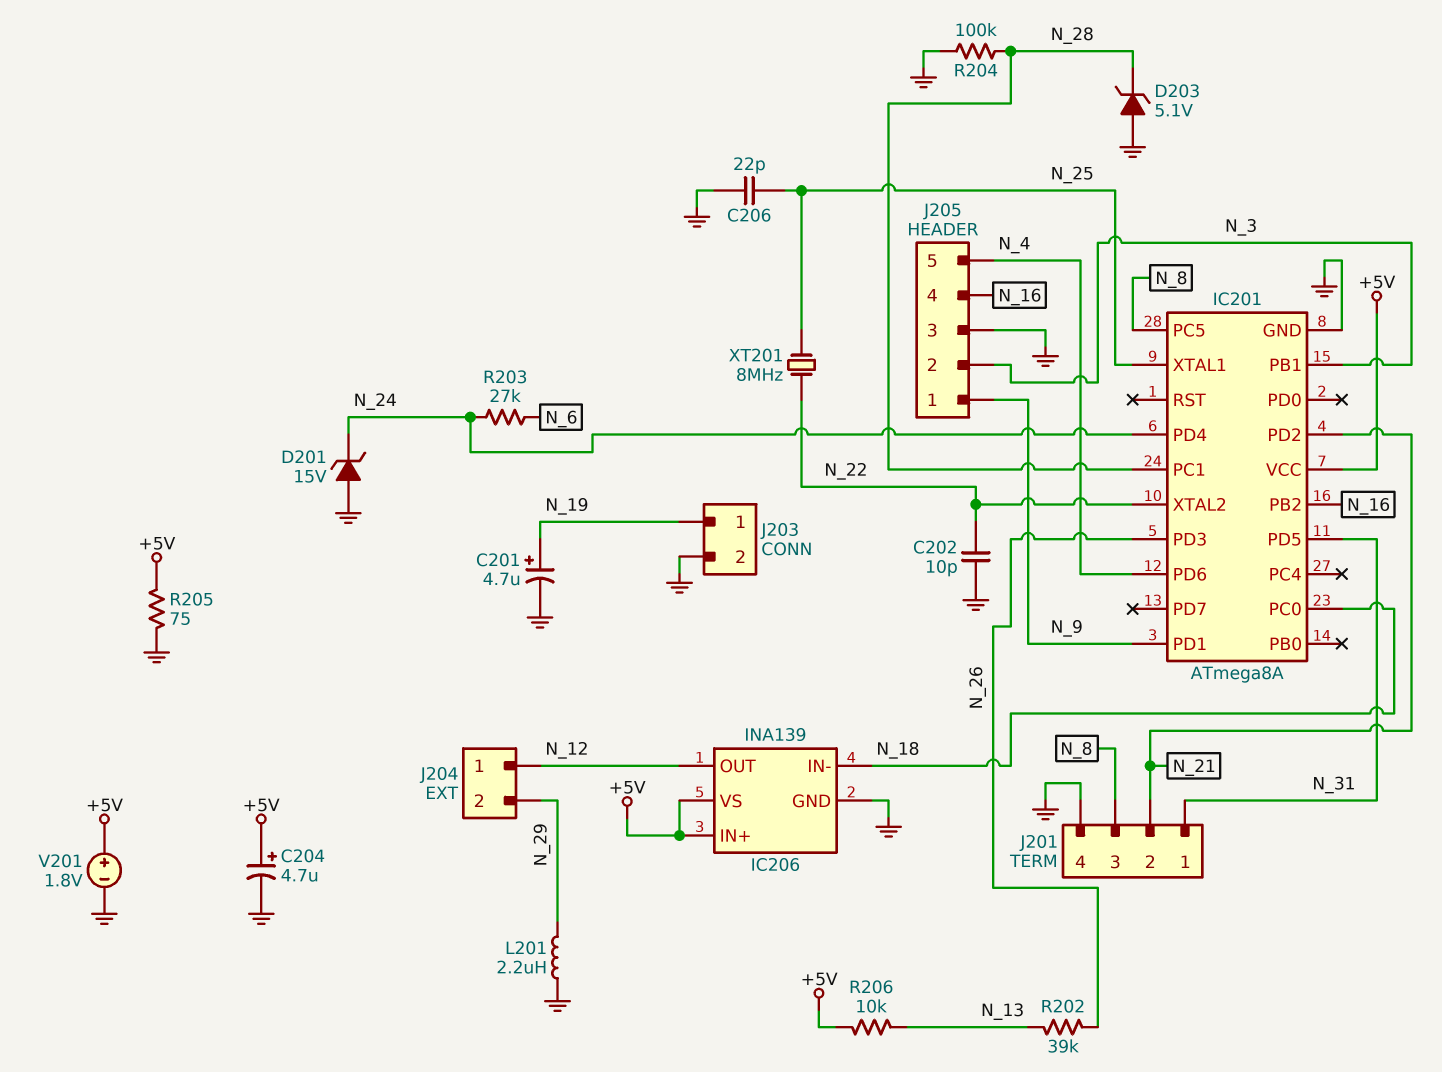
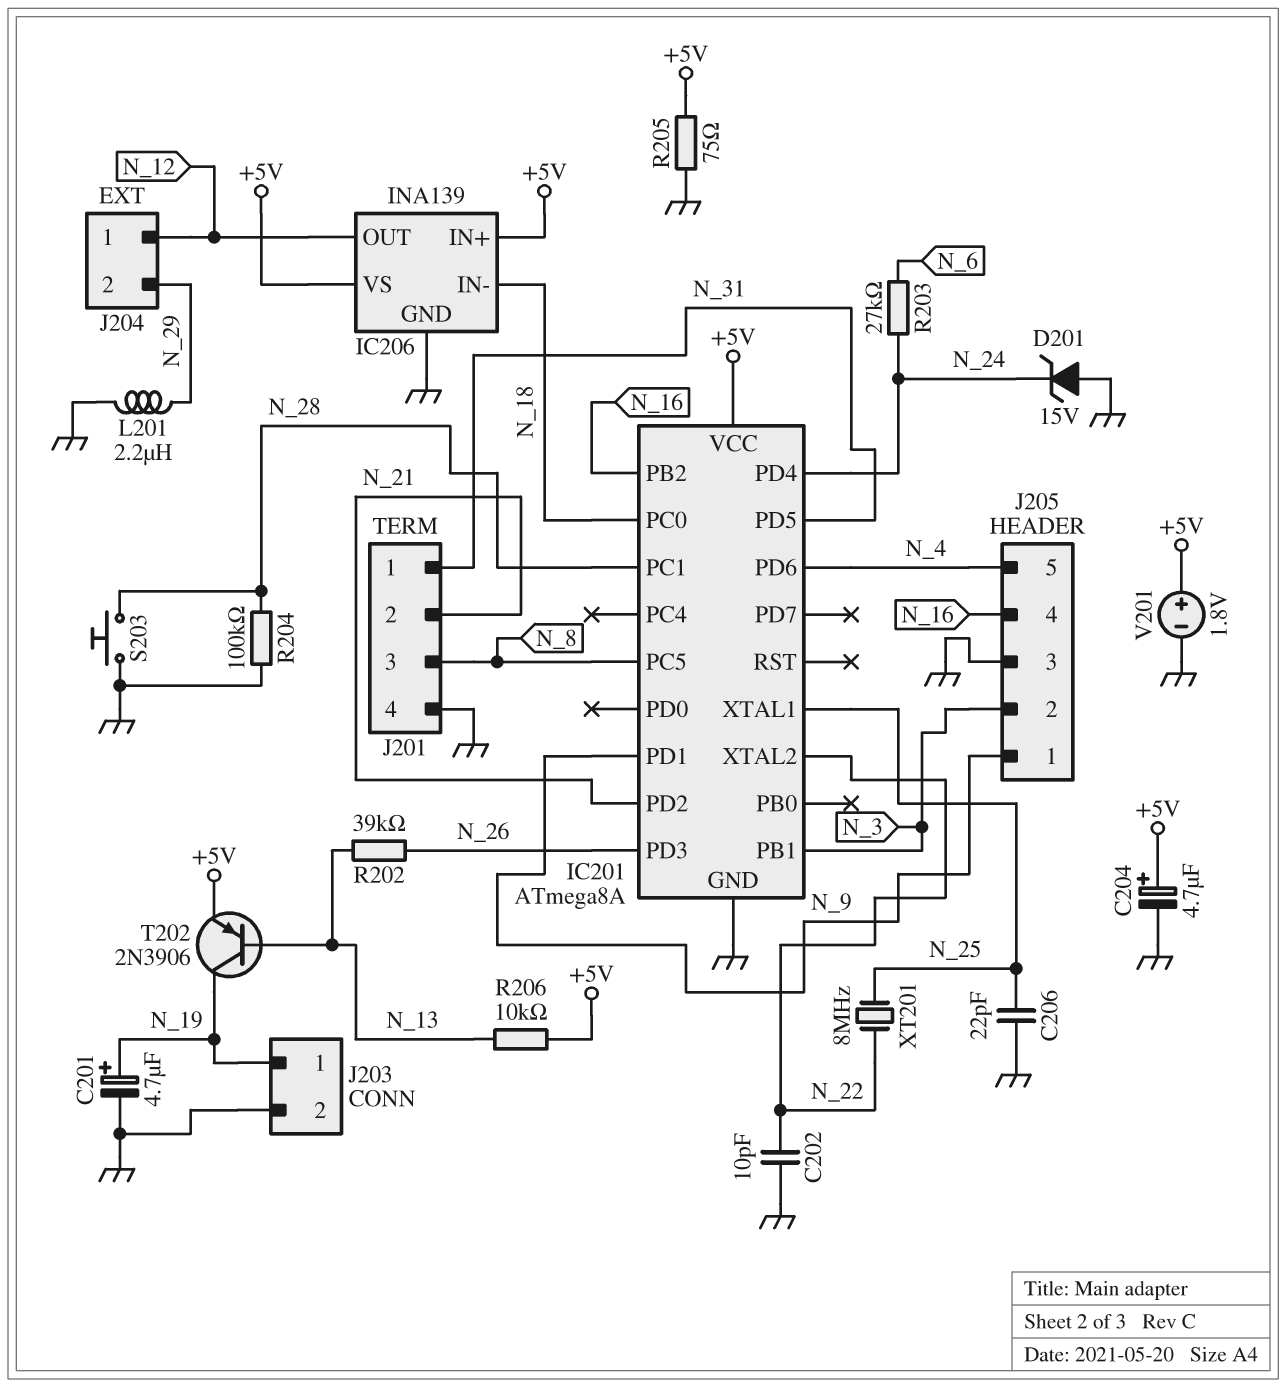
D203: zener 5.1V (A GND, K N_28) -> none
S203: none -> button (GND, N_28)
T202: none -> PNP 2N3906 (B N_13, C N_19, E +5V)

